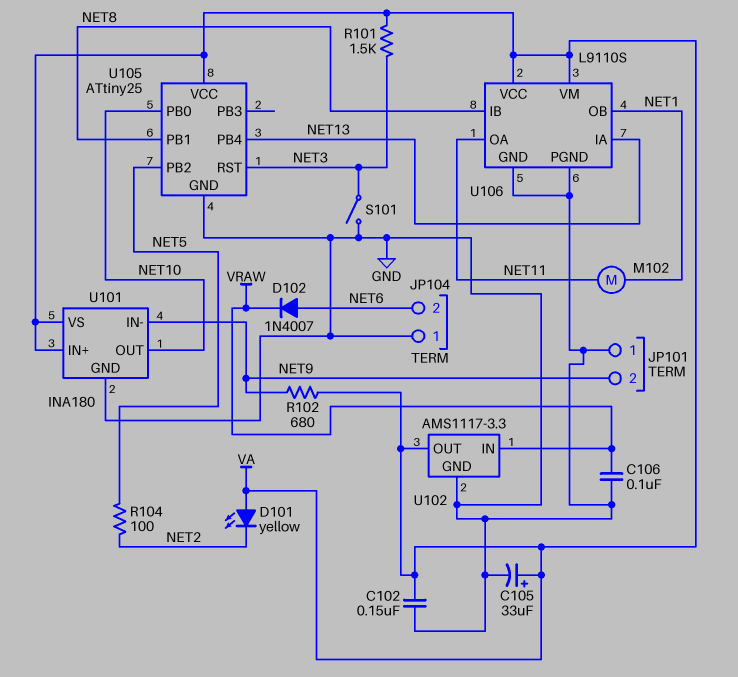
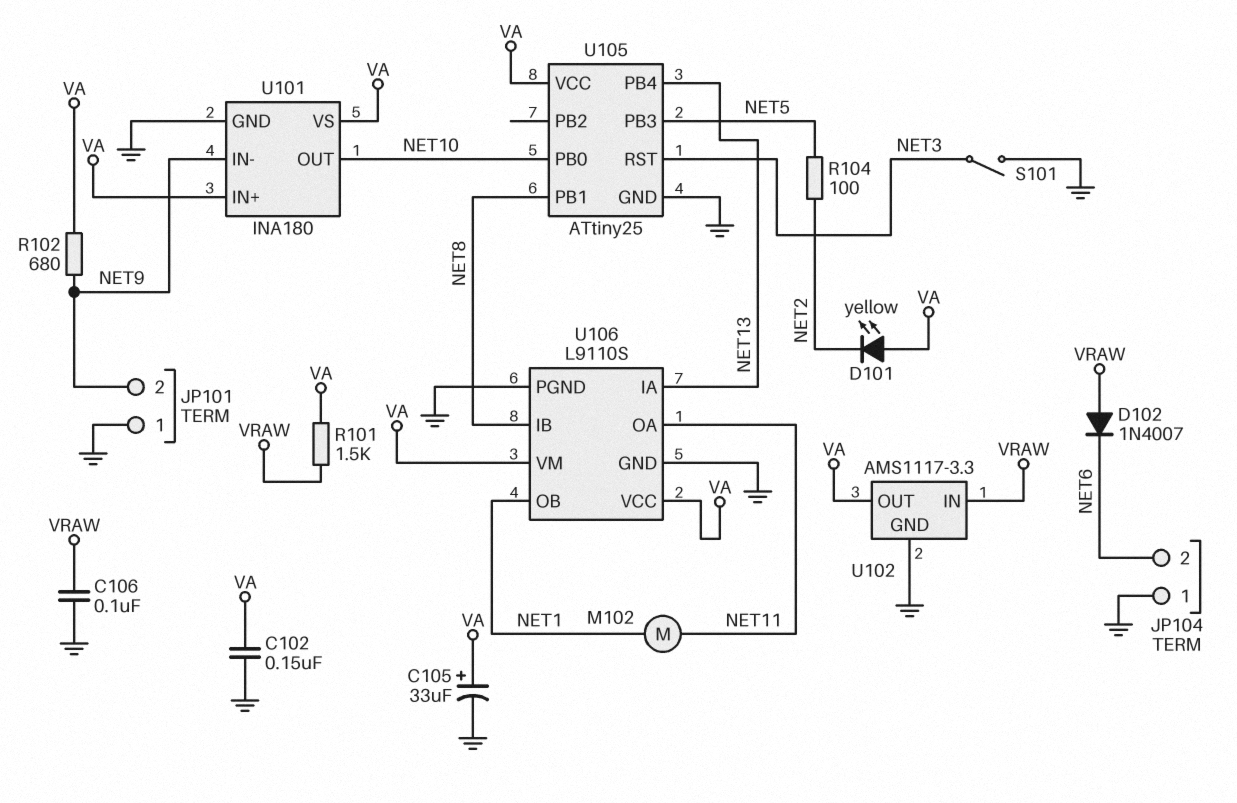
D102: diode 1N4007 (A NET6, K VRAW) -> diode 1N4007 (A VRAW, K NET6)
R101: 1.5k (NET3, VA) -> 1.5k (VA, VRAW)
U105 pin PB2: NET5 -> none
U105 pin PB3: none -> NET5

